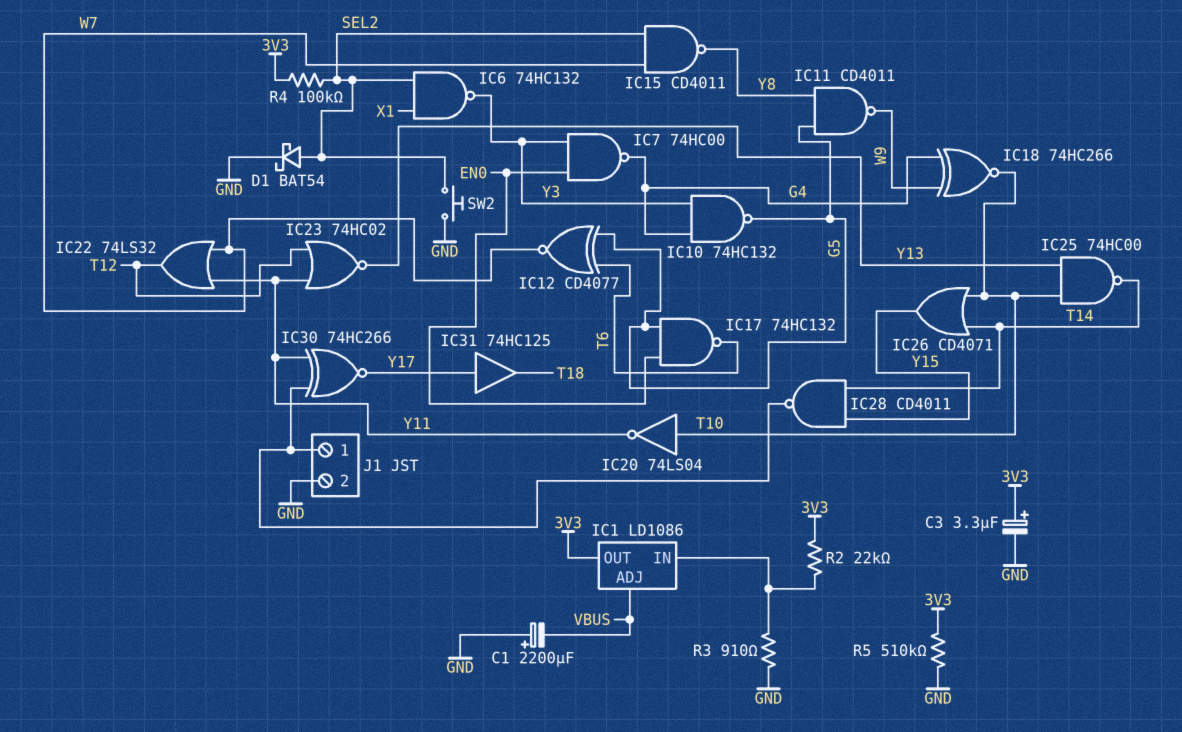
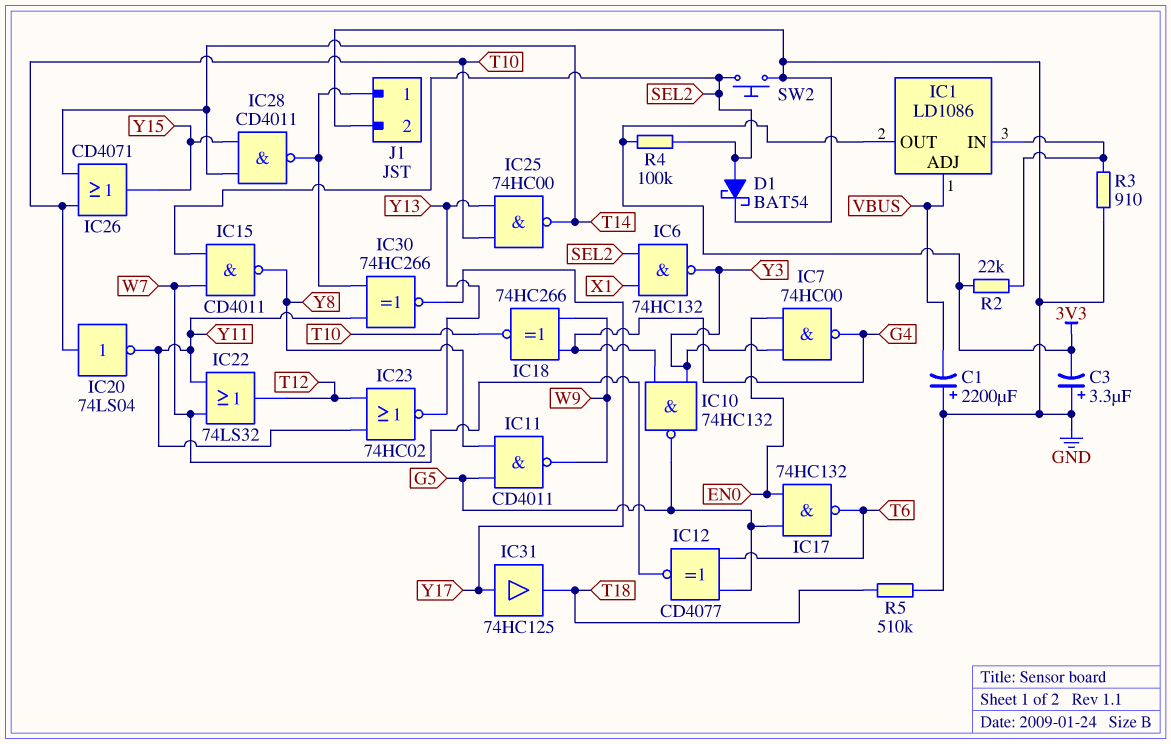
C3: 3.3uF (plus 3V3, minus GND) -> 3.3uF (plus GND, minus 3V3)
R5: 510k (3V3, GND) -> 510k (GND, T18)

